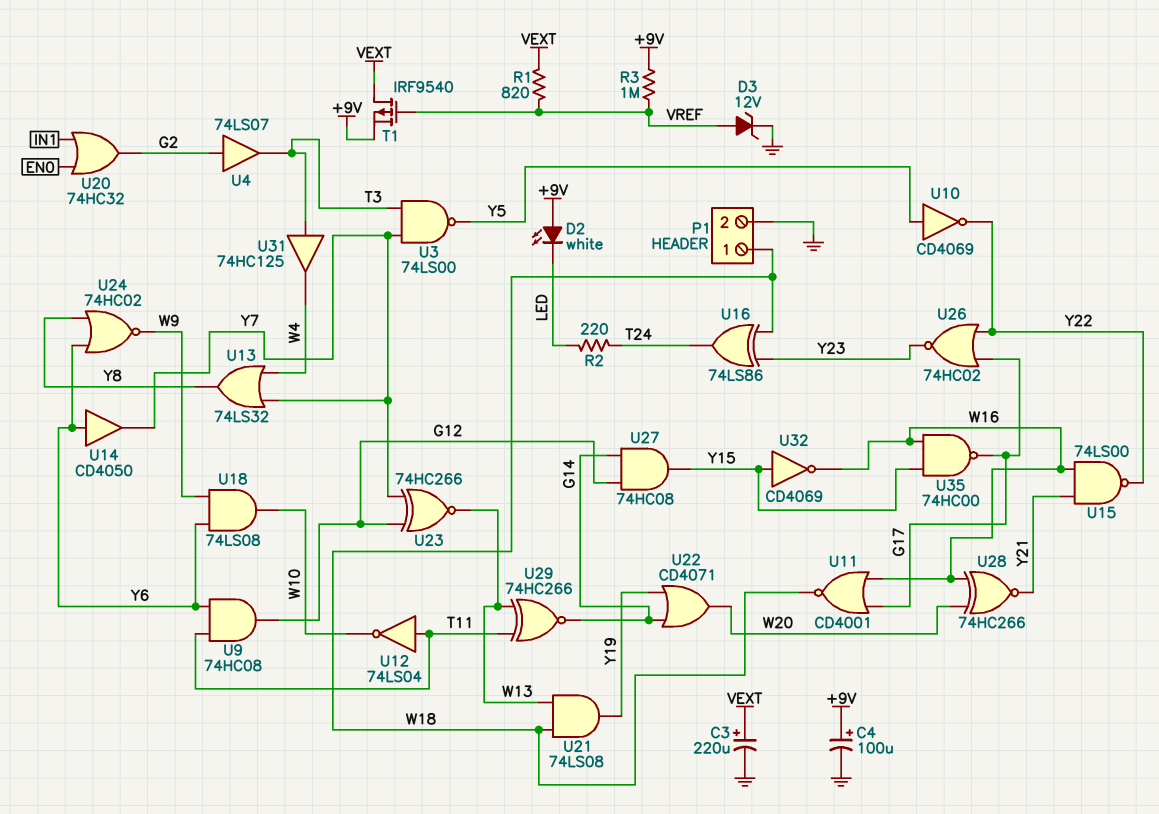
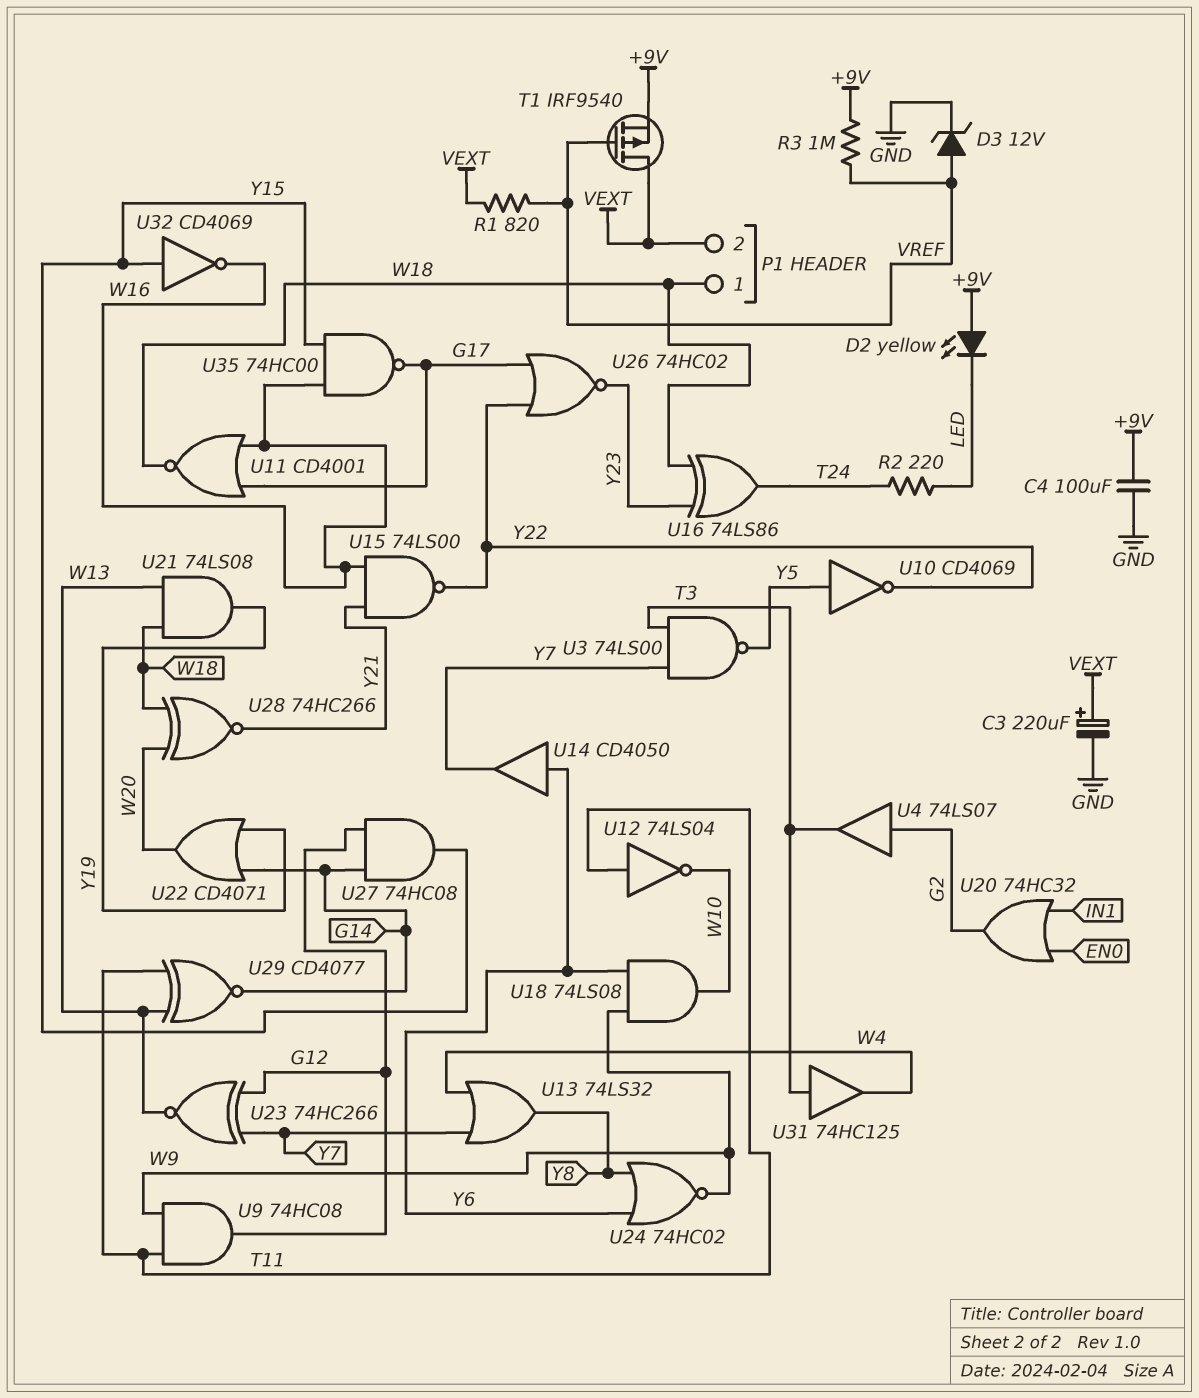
C4: 100uF (plus +9V, minus GND) -> 100uF (+9V, GND)
D2: LED white (A +9V, K LED) -> LED yellow (A +9V, K LED)
P1 pin 2: GND -> VEXT
U9: AND 74HC08 (in T11, in Y6, out G12) -> AND 74HC08 (in T11, in W9, out G12)
U28: XNOR 74HC266 (in W16, in W20, out Y21) -> XNOR 74HC266 (in W18, in W20, out Y21)
U29: XNOR 74HC266 (in T11, in W13, out G14) -> XNOR CD4077 (in T11, in W13, out G14)

